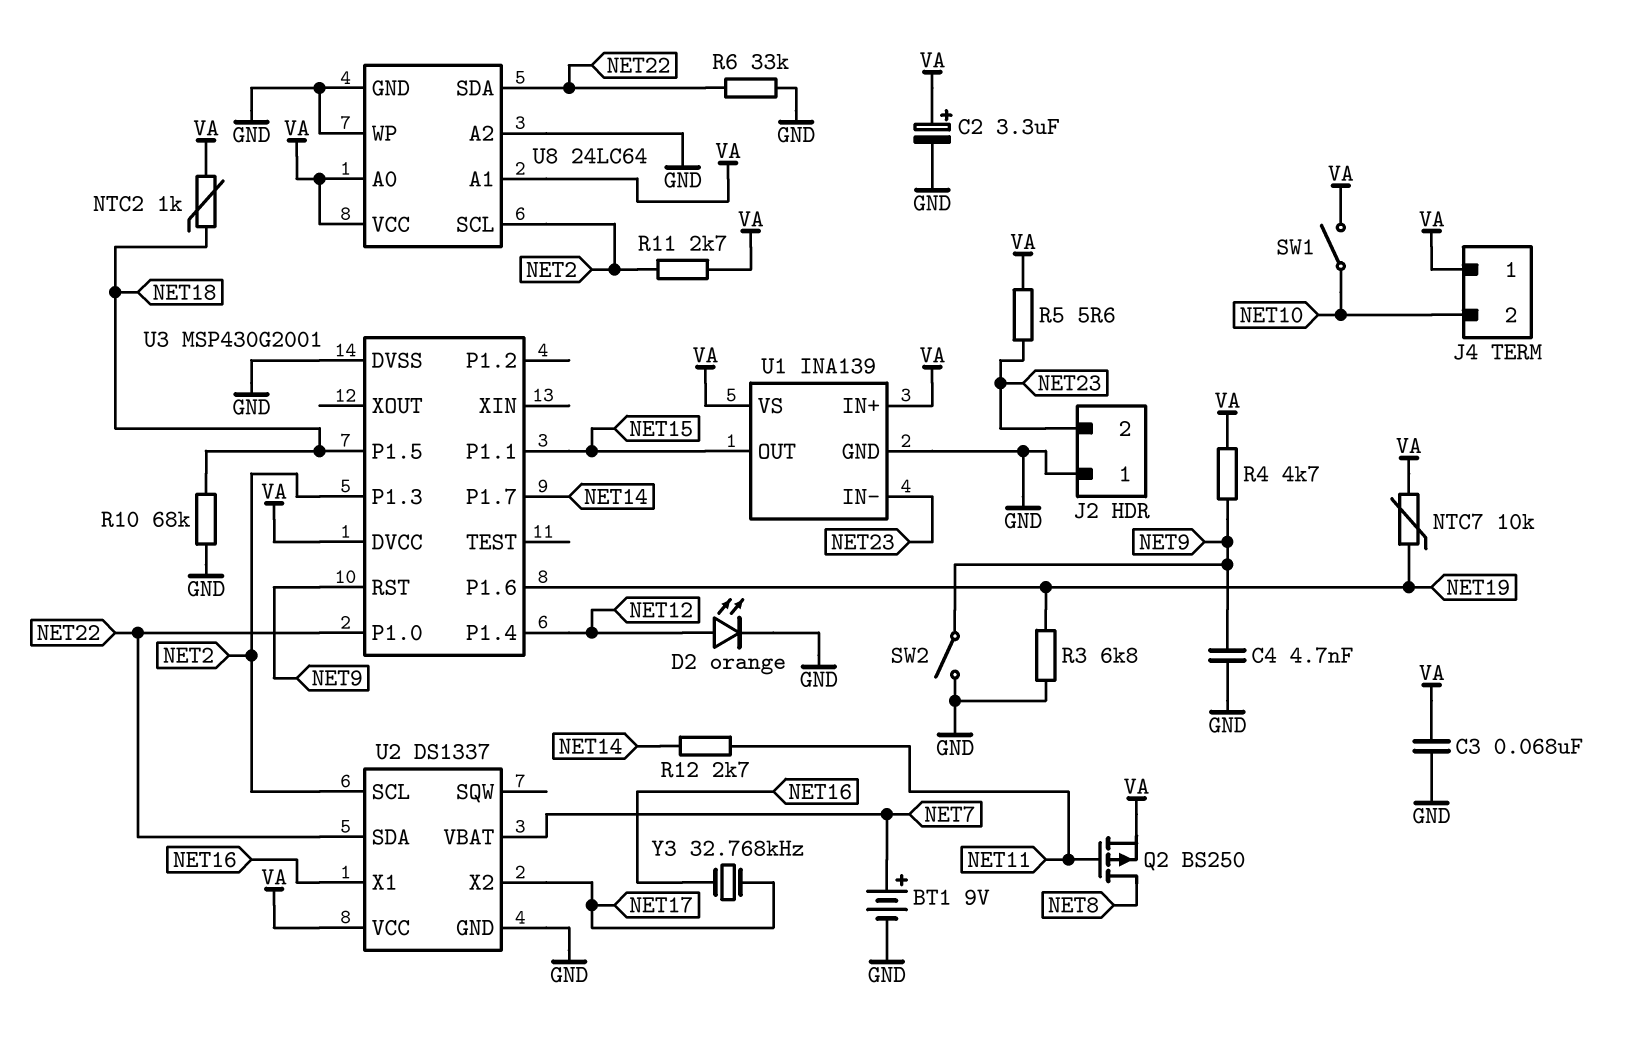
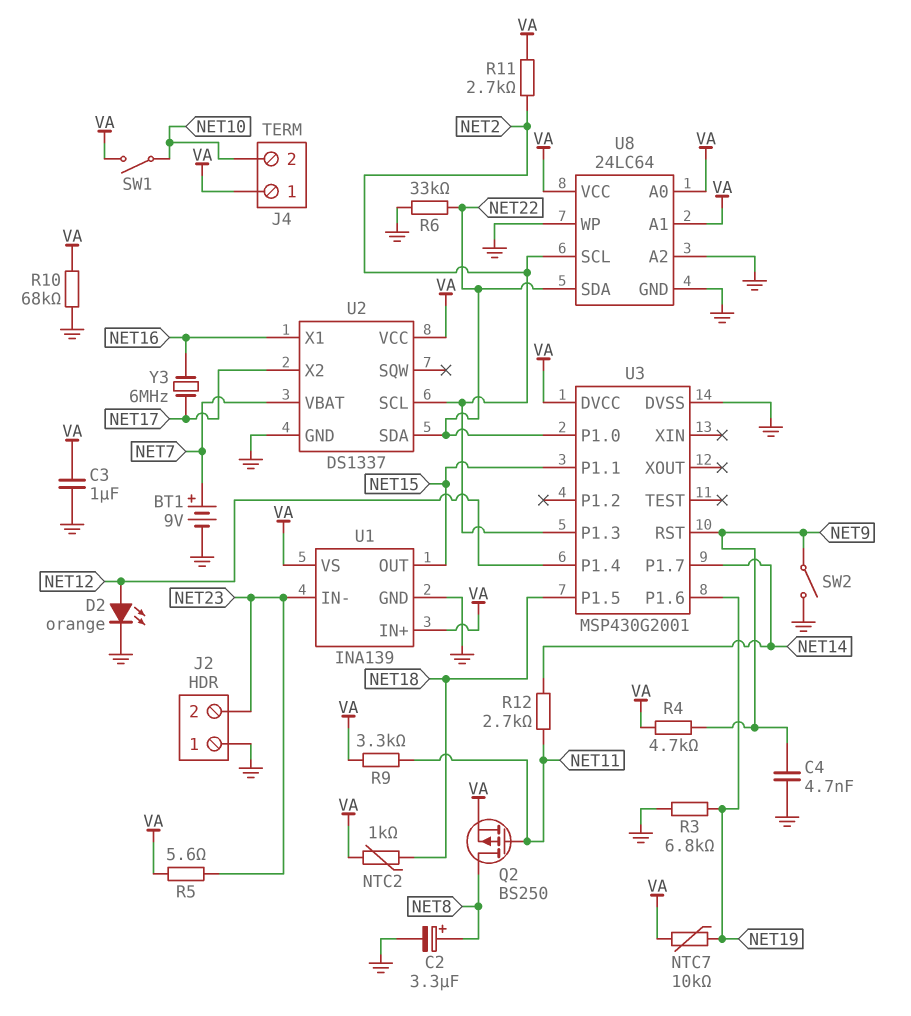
C2: 3.3uF (plus VA, minus GND) -> 3.3uF (plus NET8, minus GND)
C3: 68nF (GND, VA) -> 1uF (GND, VA)
R9: none -> 3.3k (NET11, VA)
R10: 68k (GND, NET18) -> 68k (GND, VA)
Y3: 32.768kHz (NET16, NET17) -> 6MHz (NET16, NET17)

